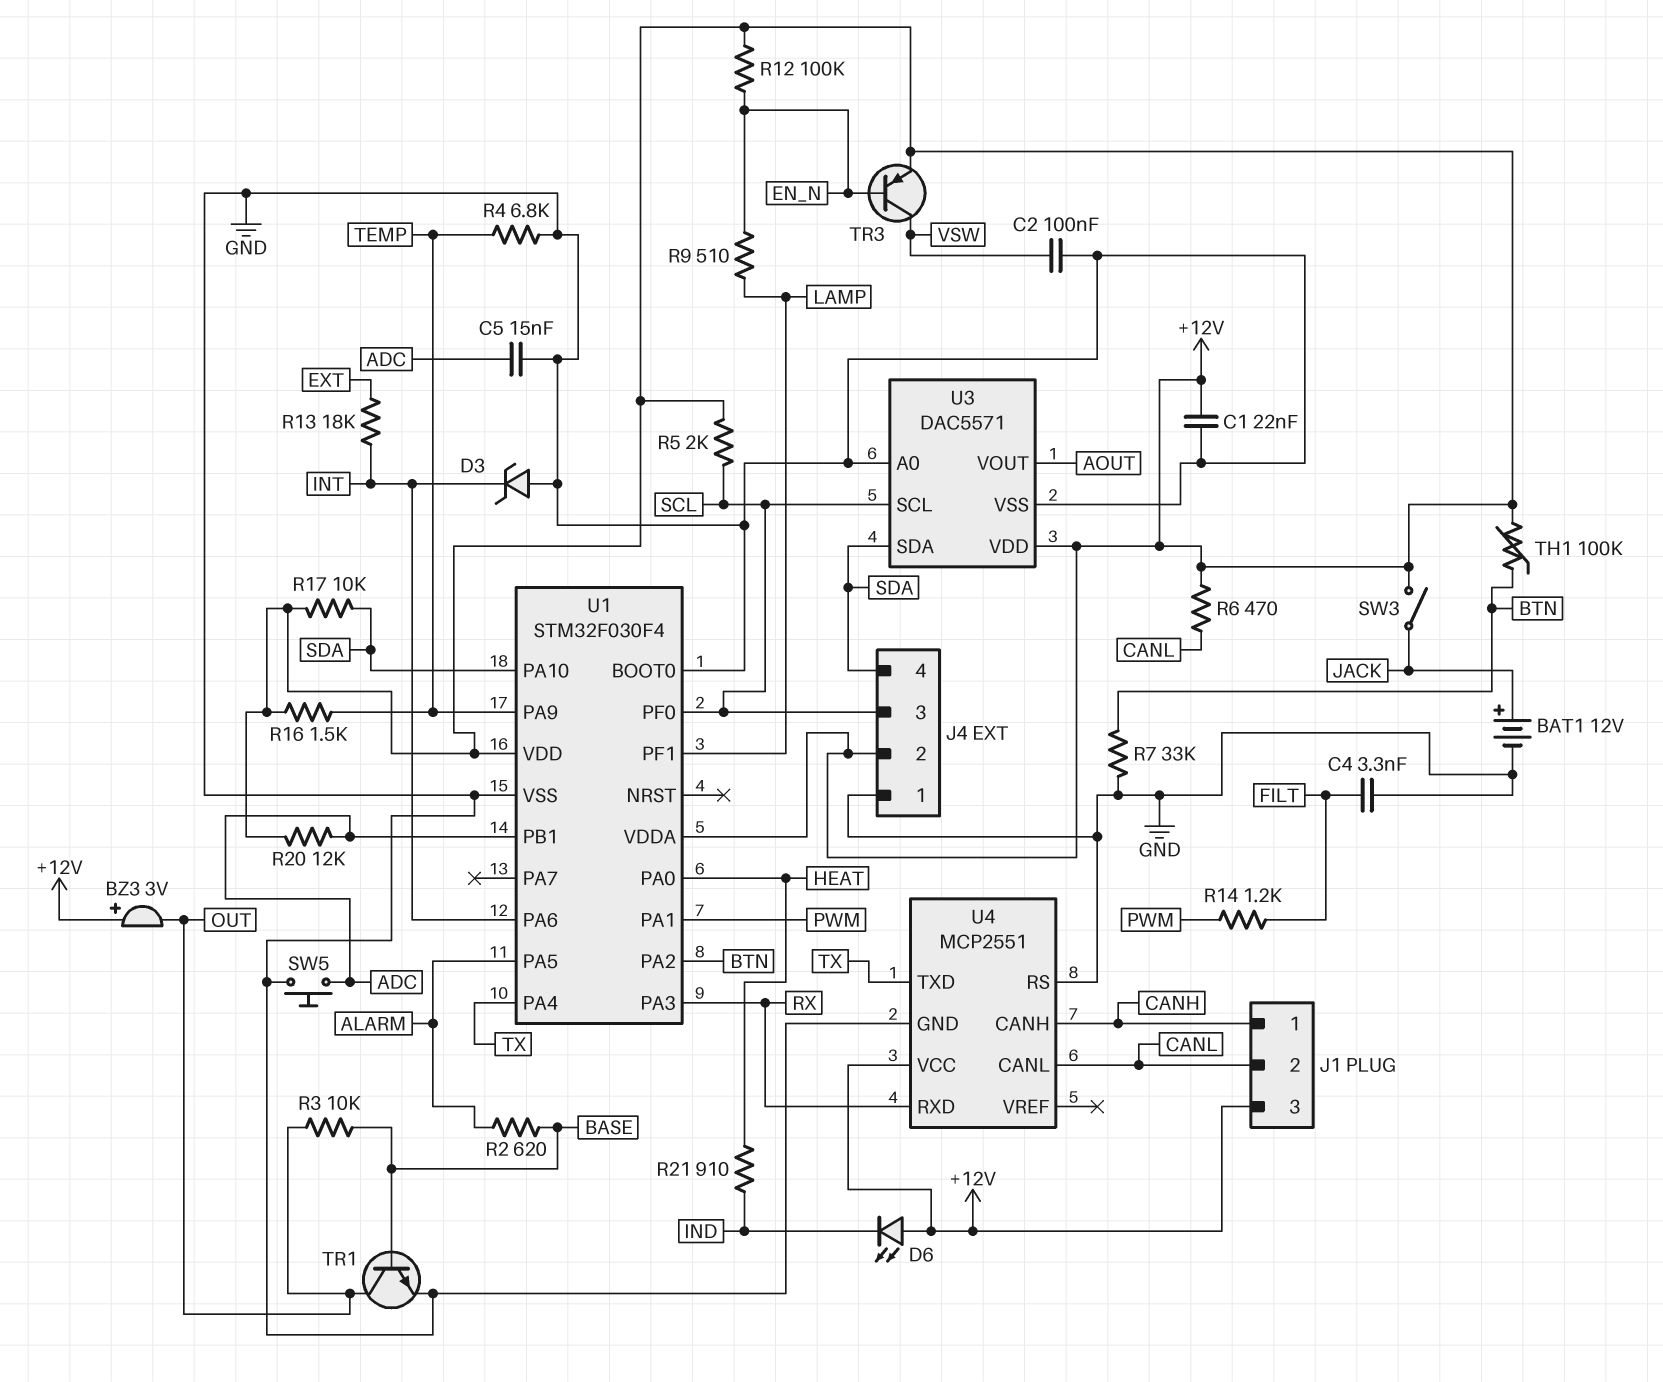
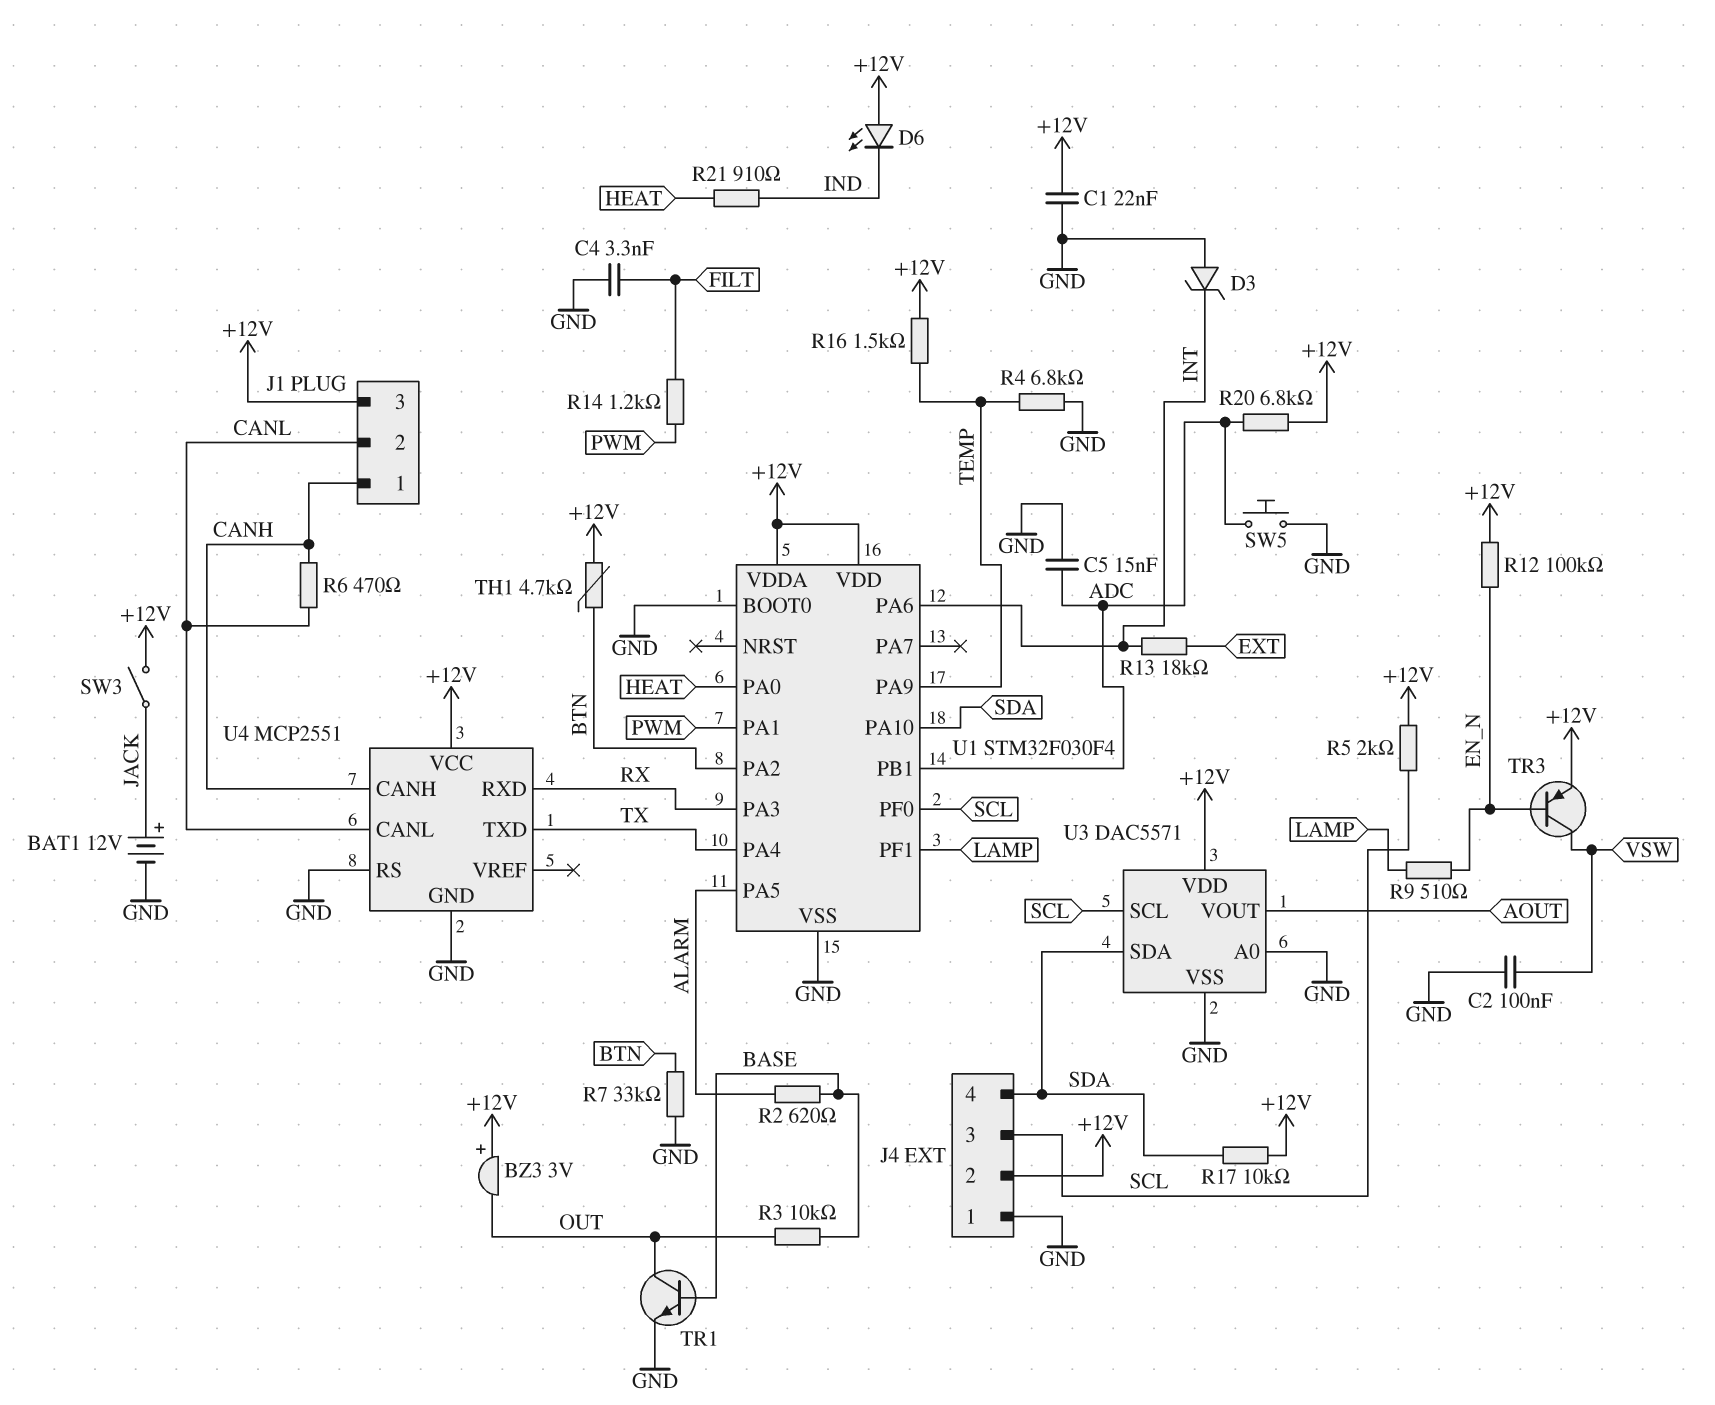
R6: 470 (+12V, CANL) -> 470 (CANH, CANL)
R20: 12k (+12V, ADC) -> 6.8k (+12V, ADC)
TH1: 100k (+12V, BTN) -> 4.7k (+12V, BTN)

